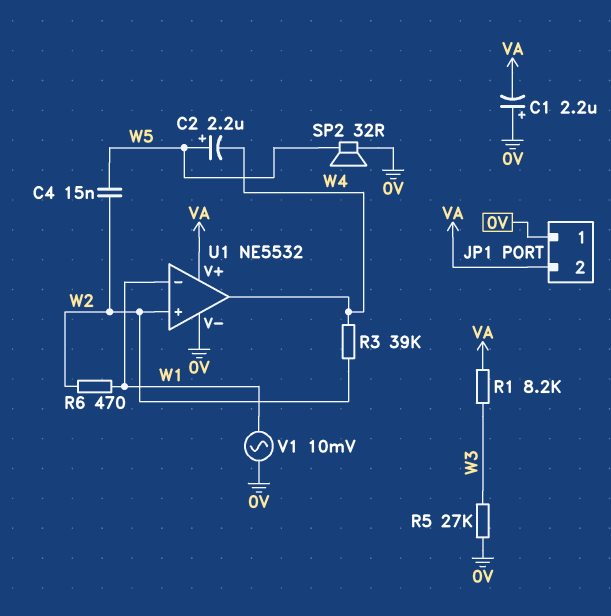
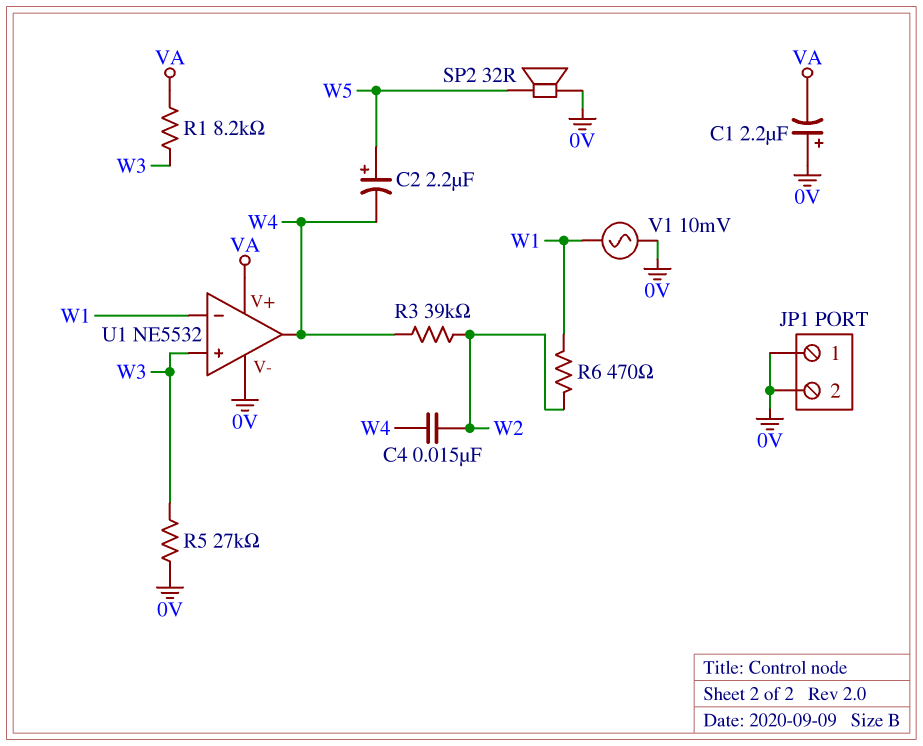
C4: 15nF (W2, W5) -> 15nF (W2, W4)
JP1 pin 2: VA -> 0V
U1 pin in+: W2 -> W3

